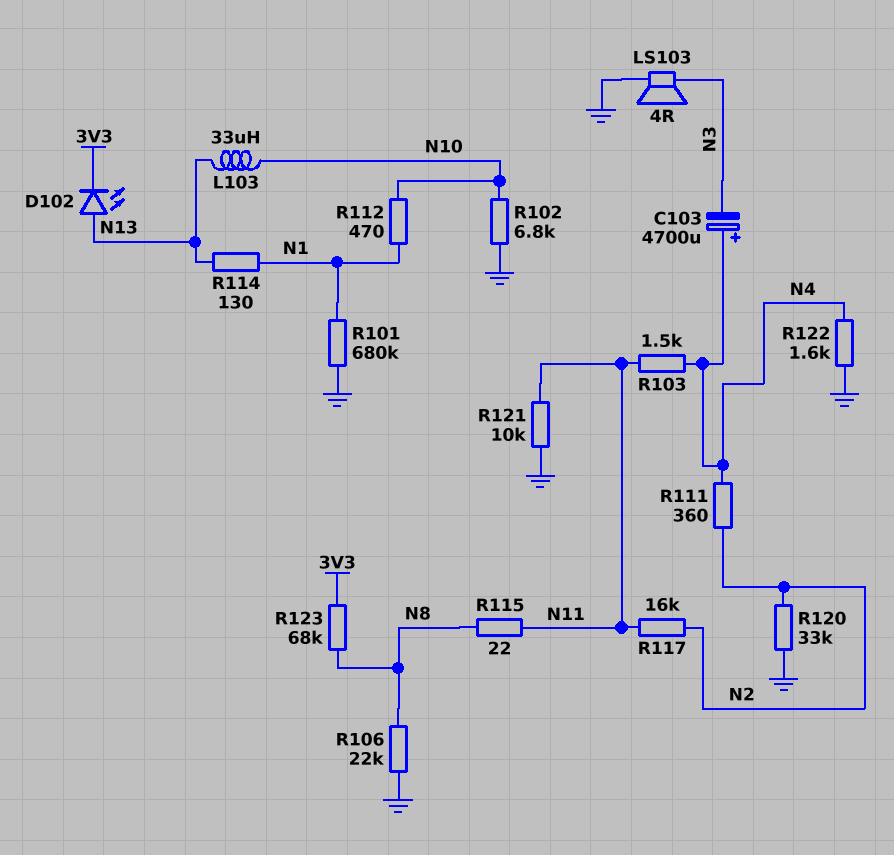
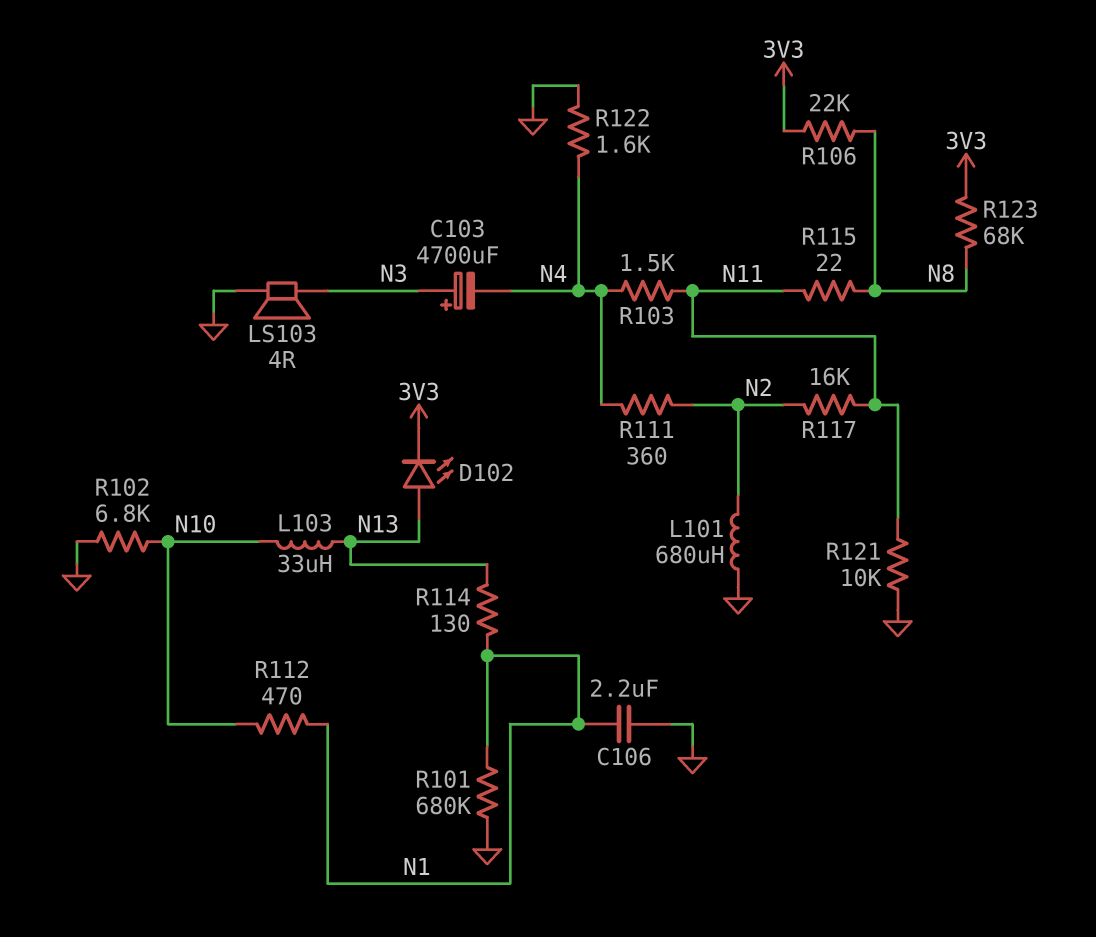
C103: 4700uF (plus N4, minus N3) -> 4700uF (plus N3, minus N4)
C106: none -> 2.2uF (GND, N1)
L101: none -> 680uH (GND, N2)
R106: 22k (GND, N8) -> 22k (3V3, N8)
R120: 33k (GND, N2) -> none

